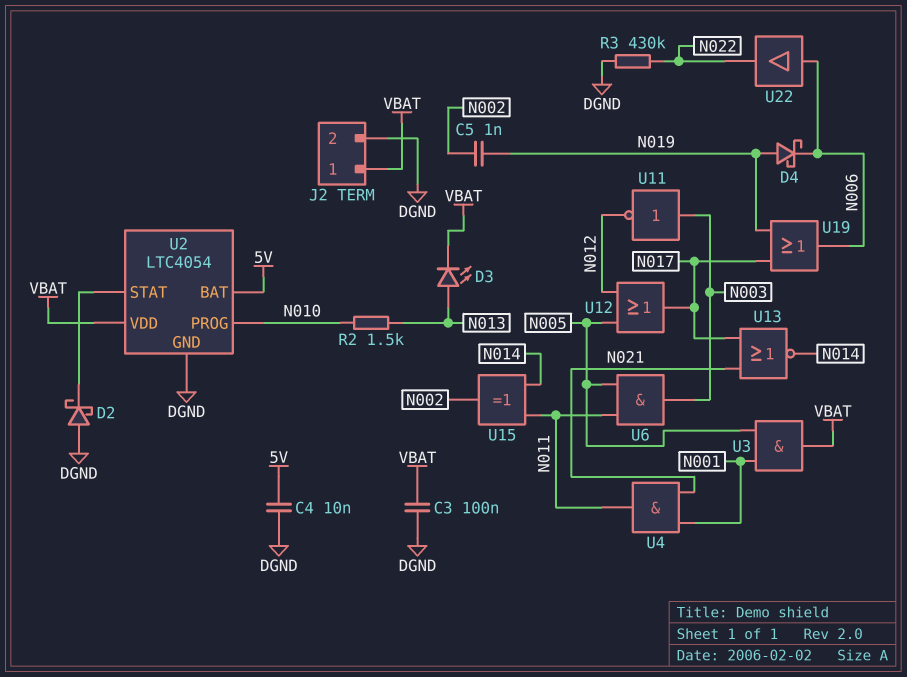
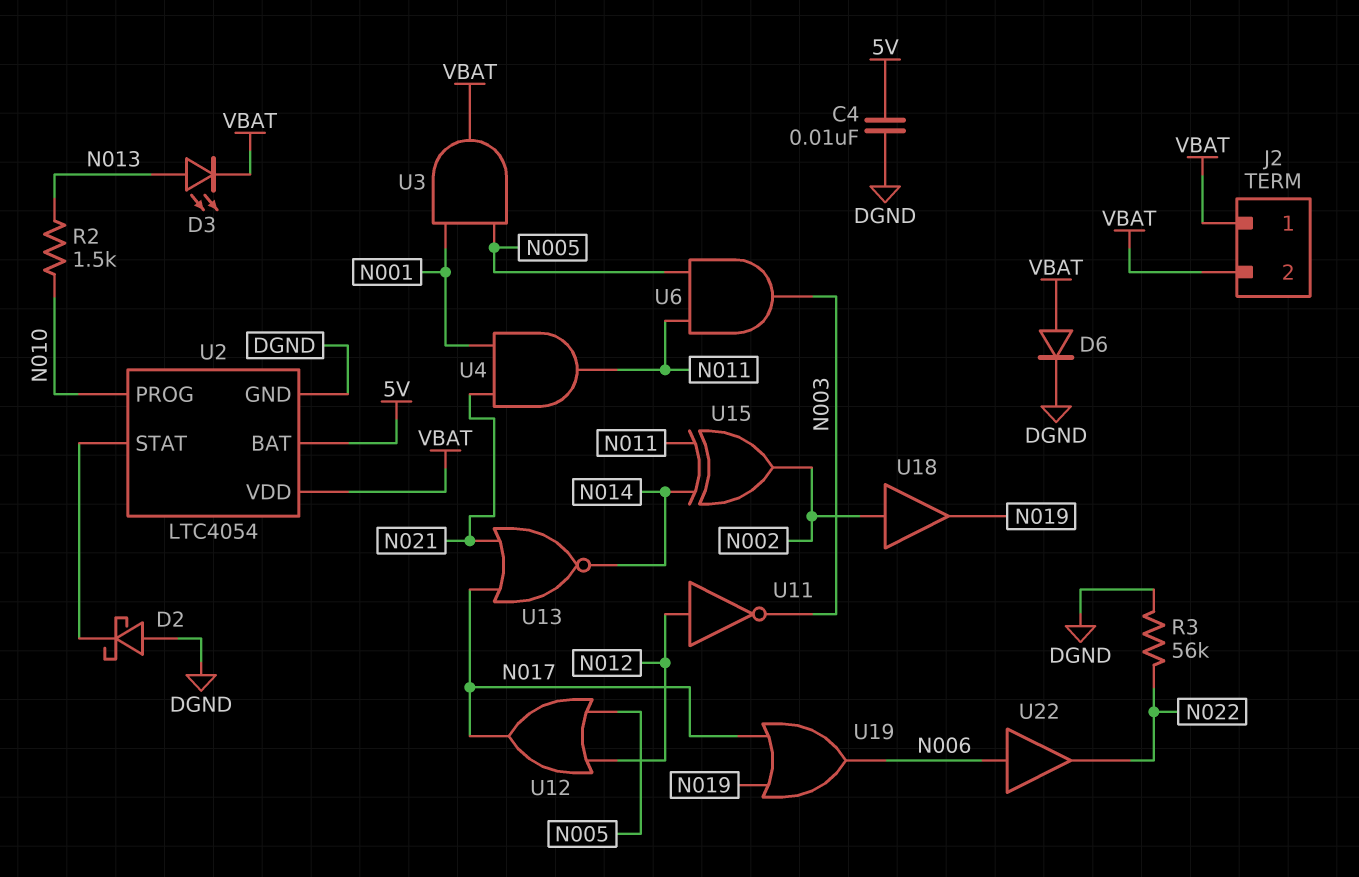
C3: 100nF (DGND, VBAT) -> none
C5: 1nF (N002, N019) -> none
D4: schottky (A N019, K N006) -> none
D6: none -> diode (A VBAT, K DGND)
J2 pin 2: DGND -> VBAT
R3: 430k (DGND, N022) -> 56k (DGND, N022)
U11: NOT (in N003, out N012) -> NOT (in N012, out N003)
U18: none -> buffer (in N002, out N019)

